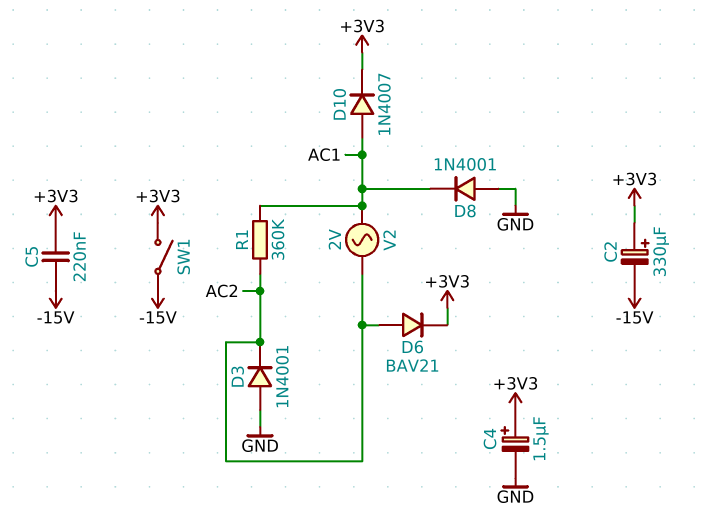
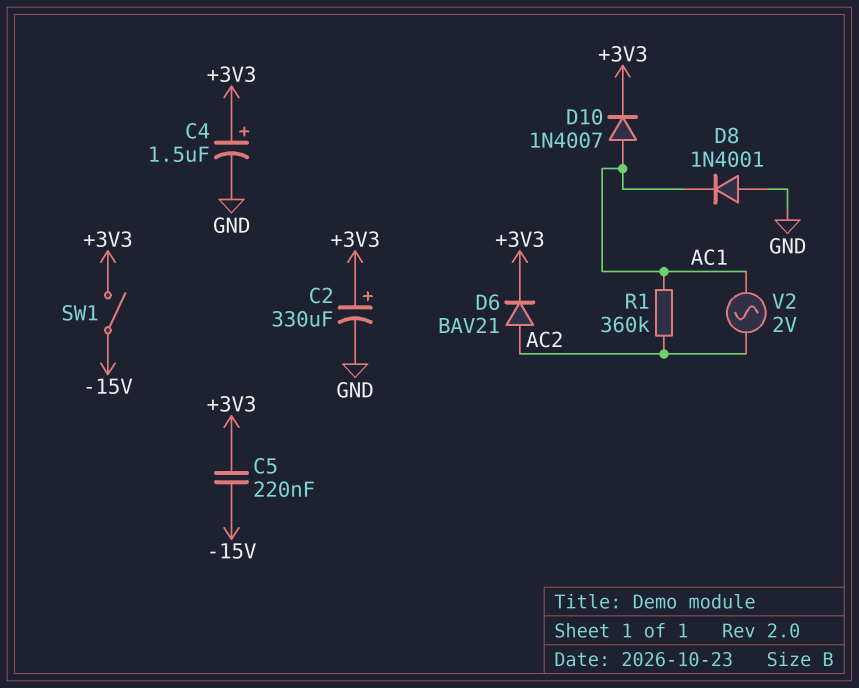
C2: 330uF (plus +3V3, minus -15V) -> 330uF (plus +3V3, minus GND)
D3: diode 1N4001 (A GND, K AC2) -> none

